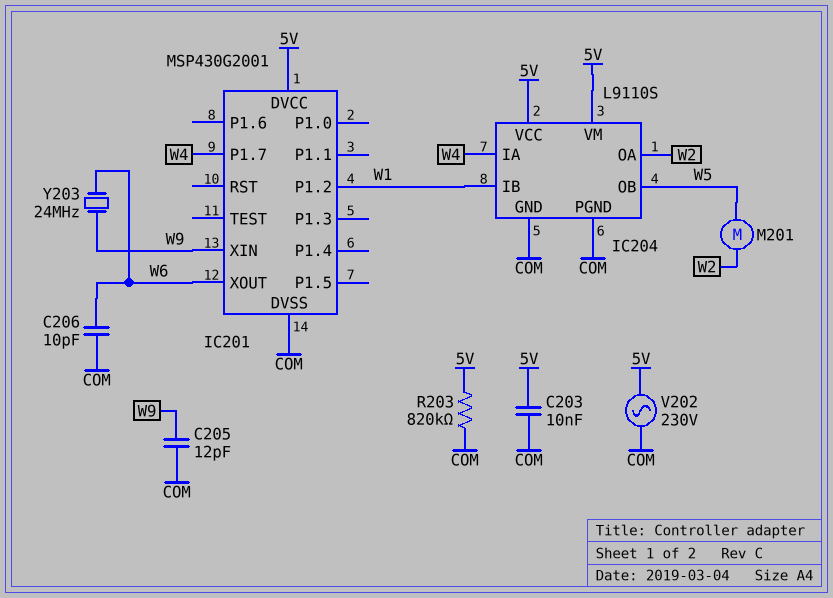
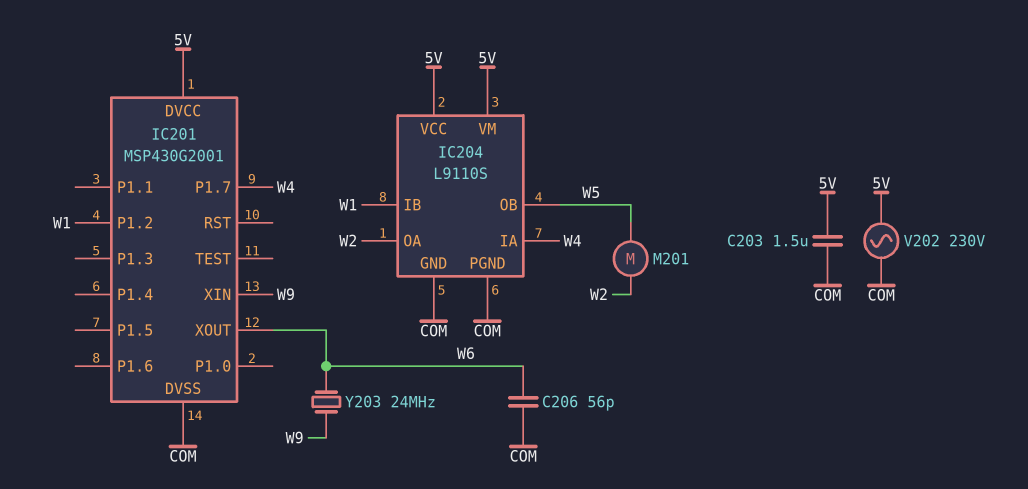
C203: 10nF (5V, COM) -> 1.5uF (5V, COM)
C205: 12pF (COM, W9) -> none
C206: 10pF (COM, W6) -> 56pF (COM, W6)
R203: 820k (5V, COM) -> none

